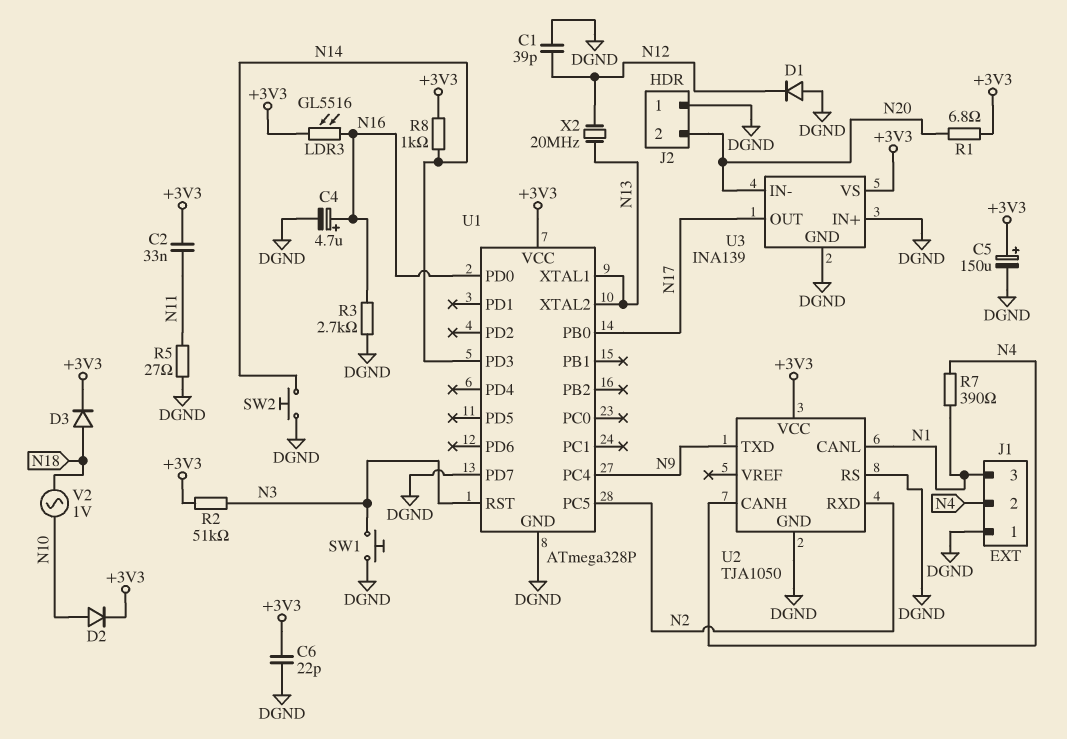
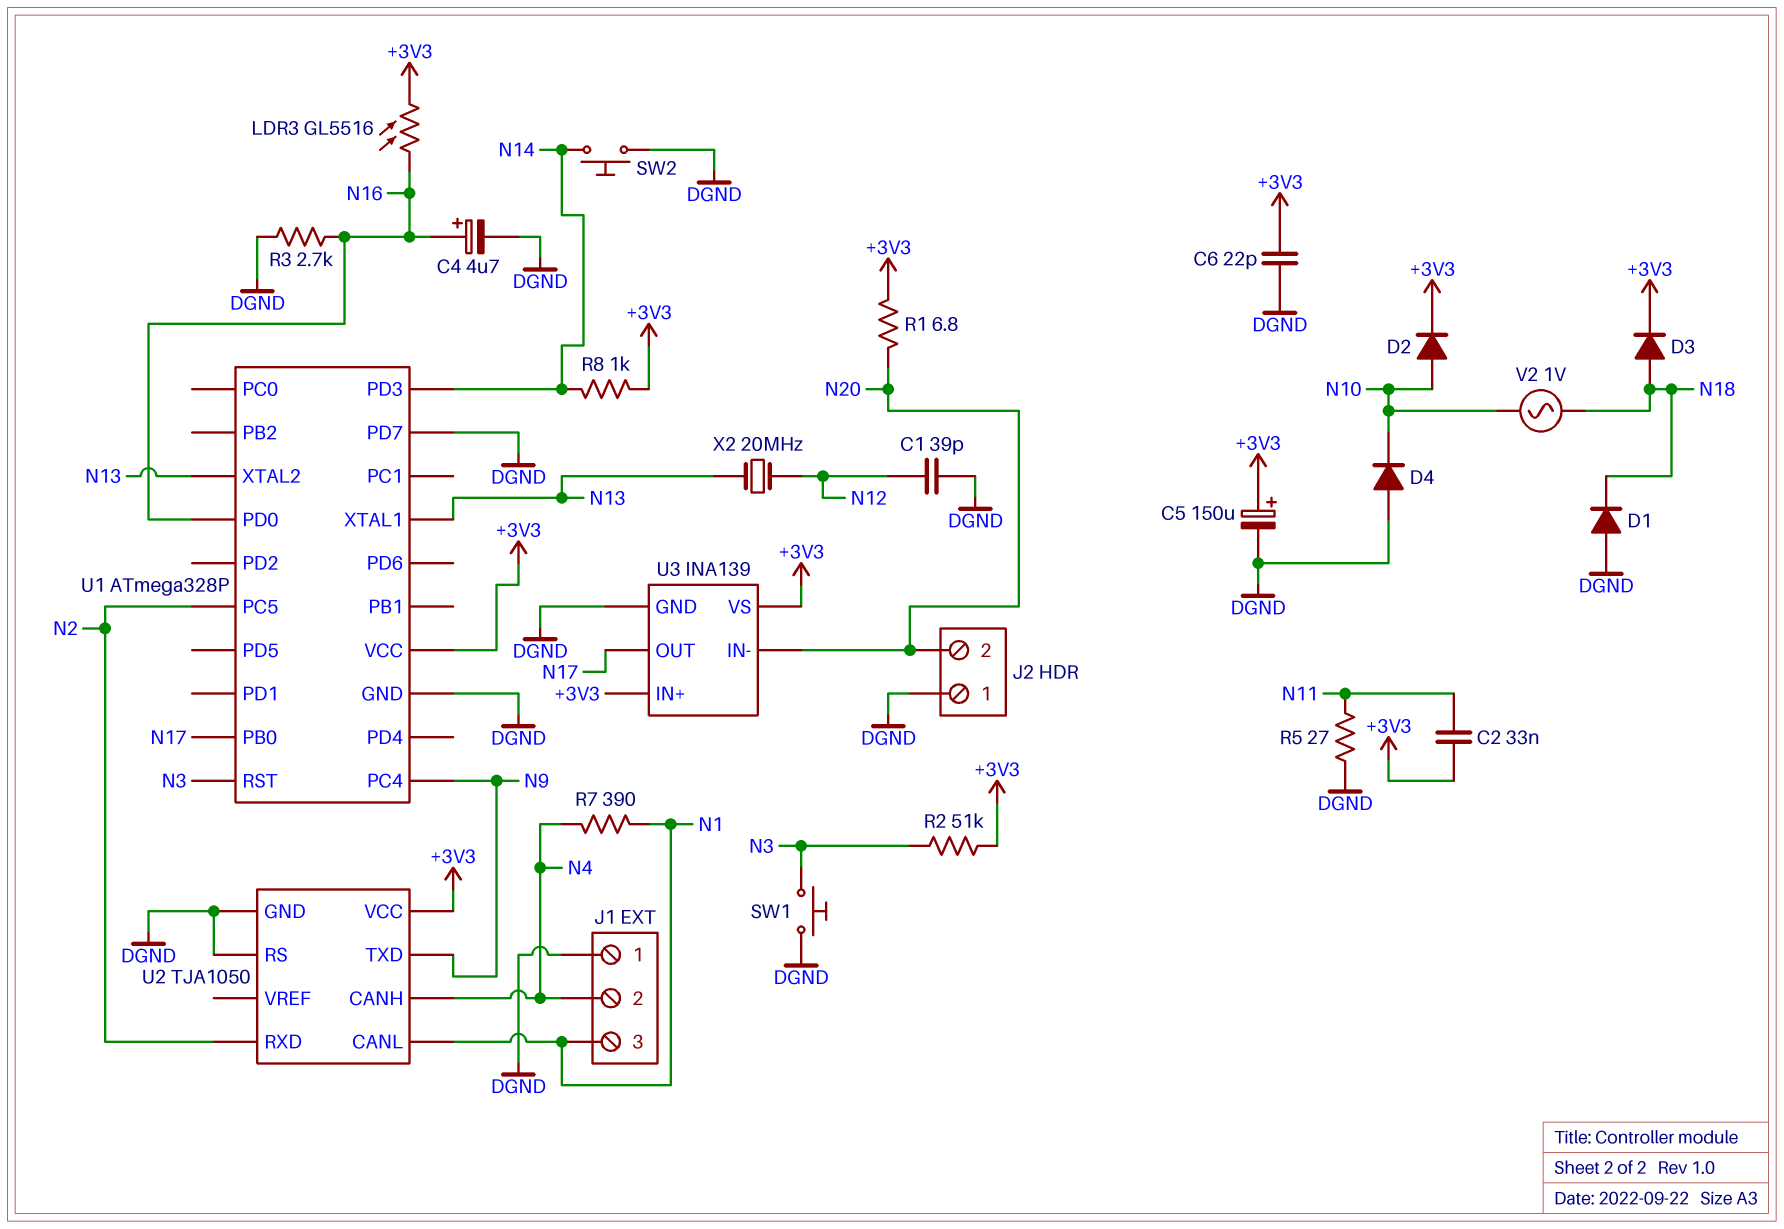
D1: diode (A DGND, K N12) -> diode (A DGND, K N18)
D4: none -> diode (A DGND, K N10)
U3 pin IN+: DGND -> +3V3

